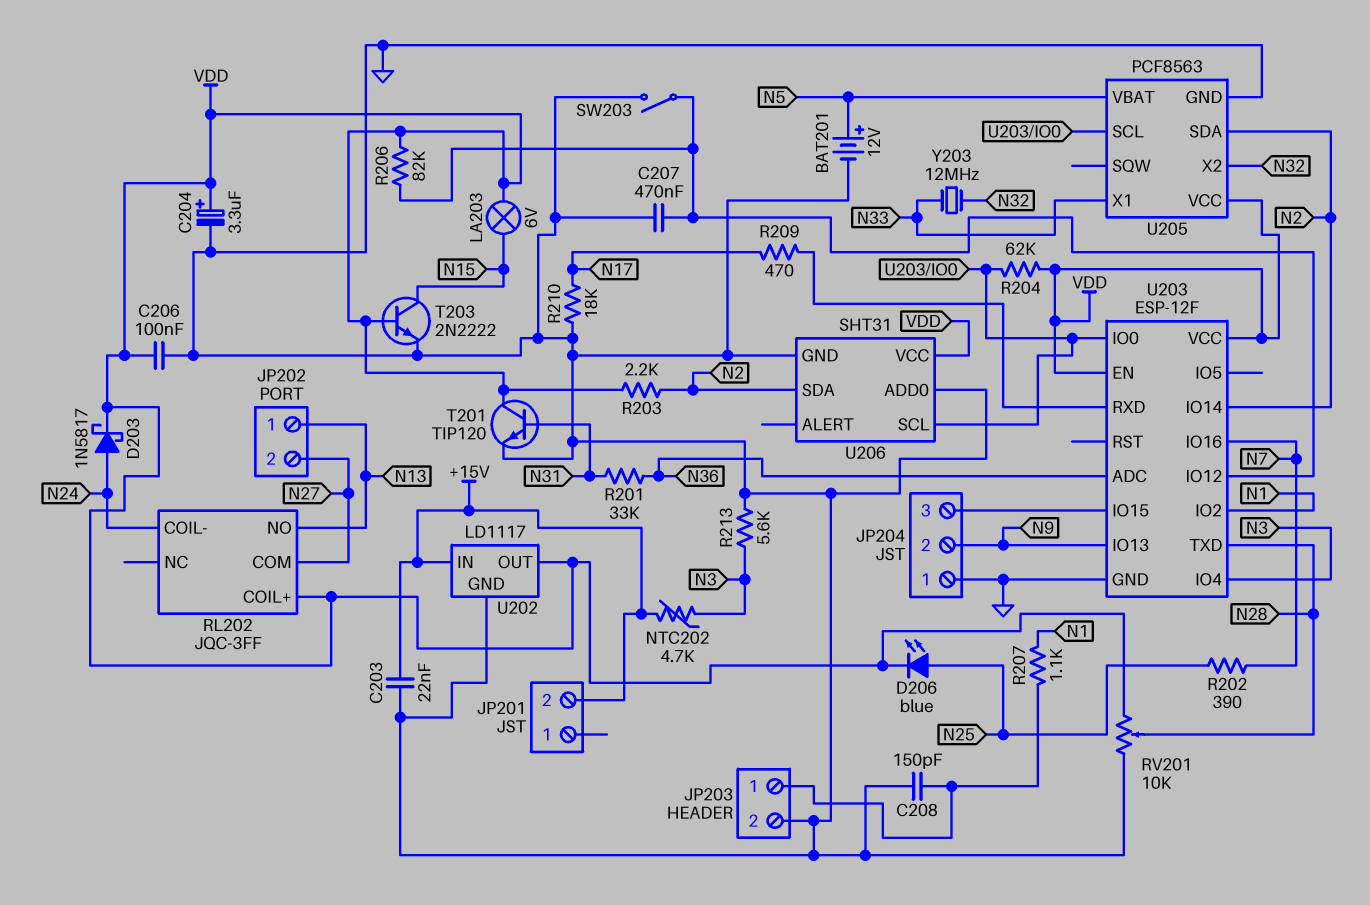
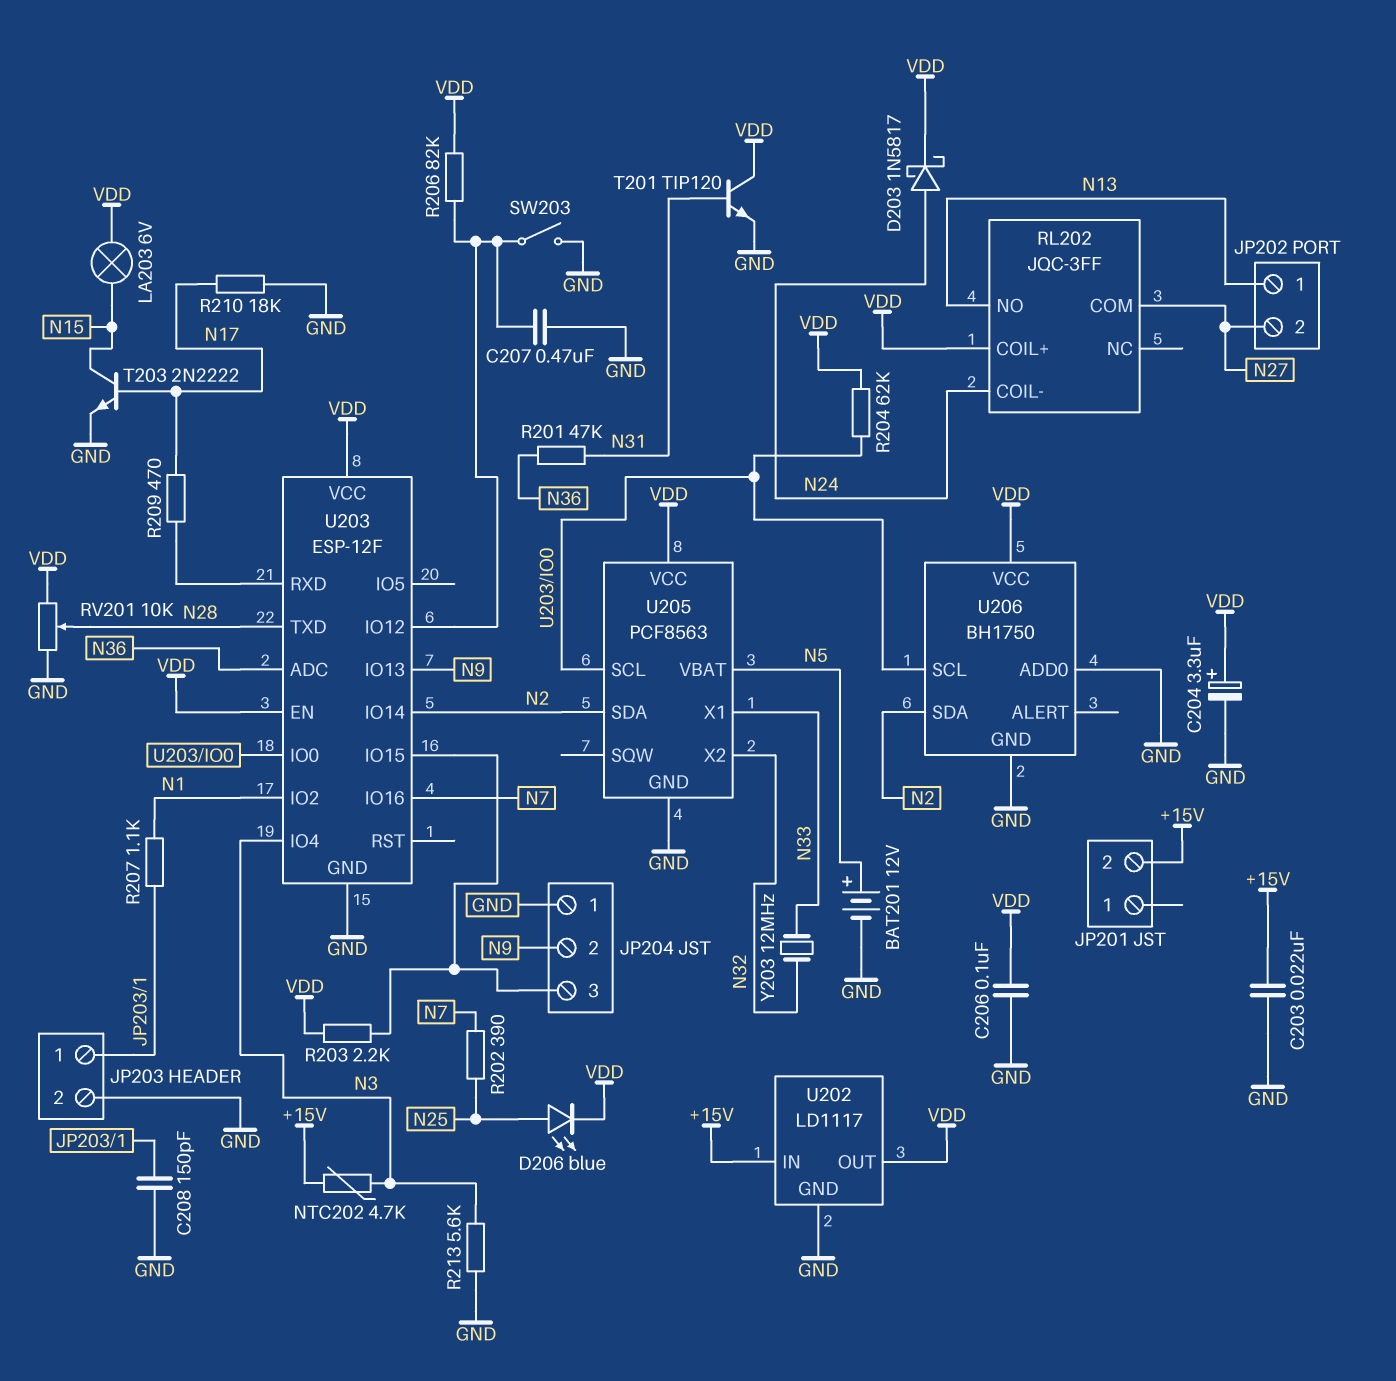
R201: 33k (N31, N36) -> 47k (N31, N36)
R203: 2.2k (N2, VDD) -> 2.2k (JP204/3, VDD)
T203: NPN 2N2222 (B VDD, C N15, E GND) -> NPN 2N2222 (B N17, C N15, E GND)
U206: SHT31 -> BH1750

